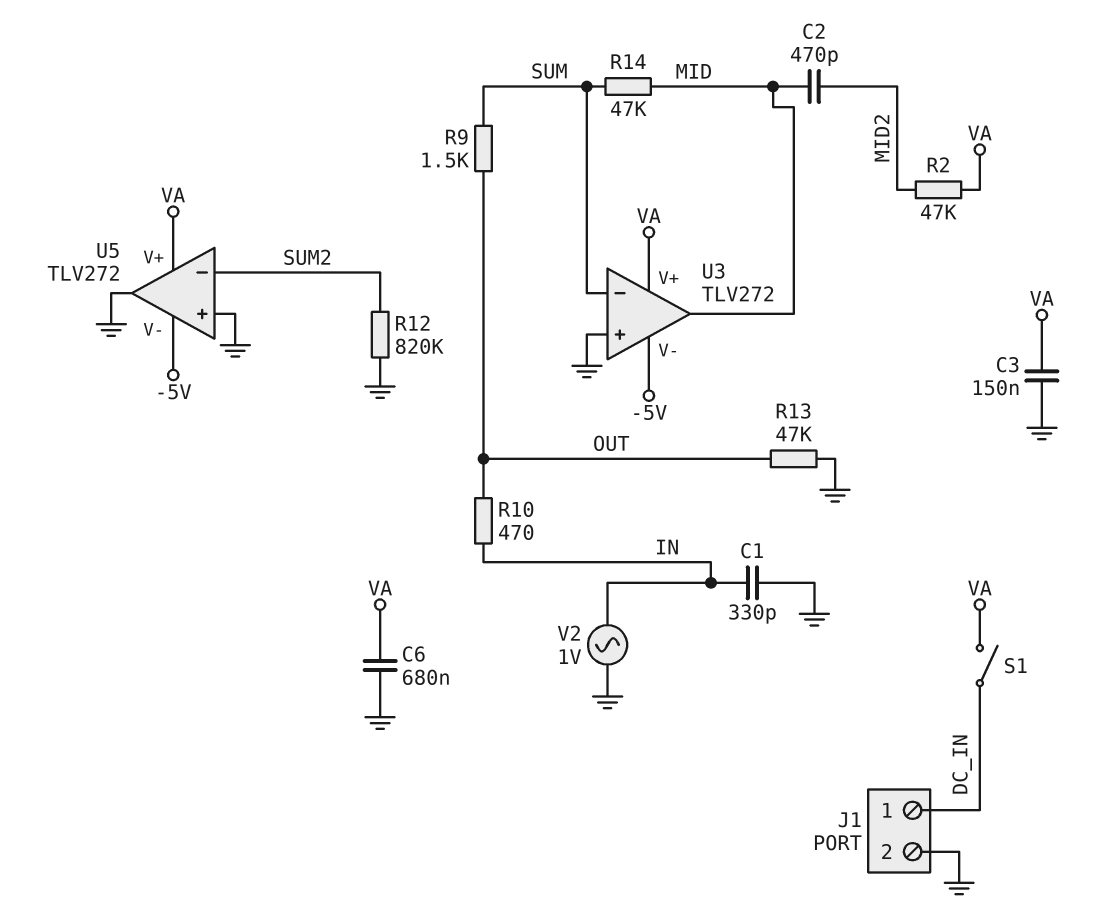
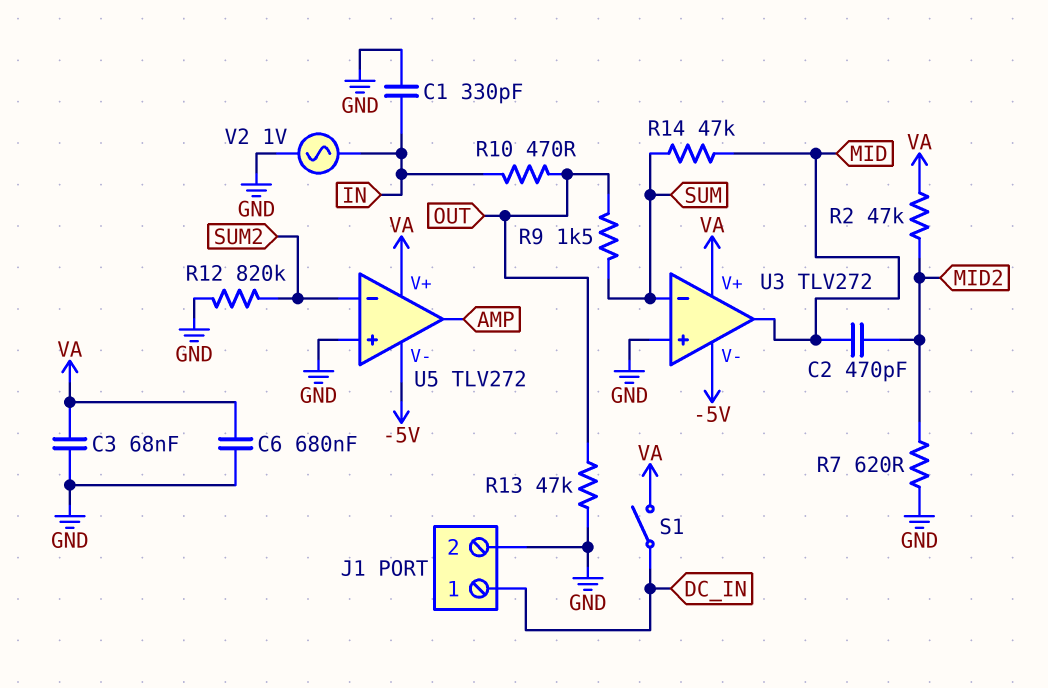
C3: 150nF (GND, VA) -> 68nF (GND, VA)
R7: none -> 620 (GND, MID2)
U5 pin out: GND -> AMP

